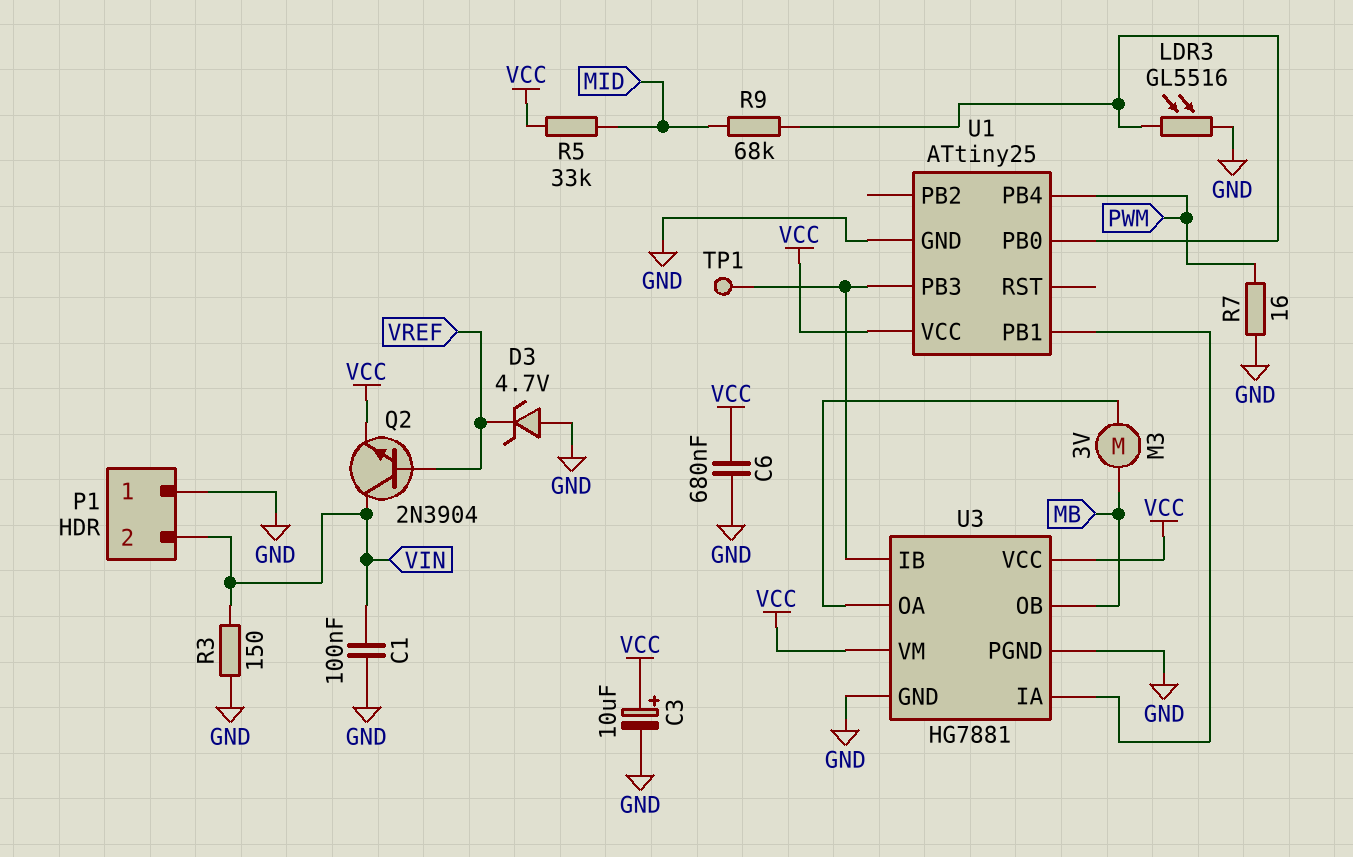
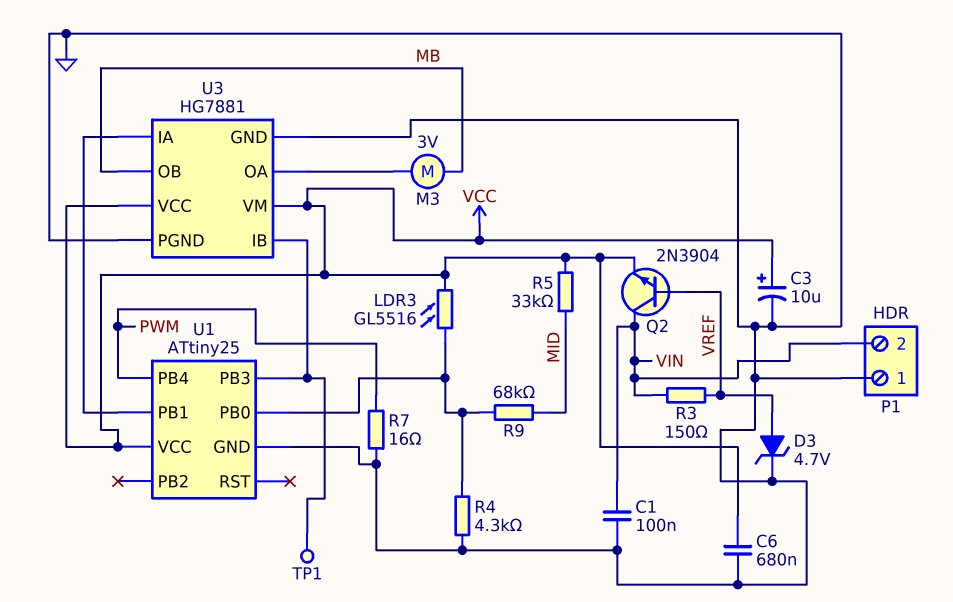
D3: zener 4.7V (A GND, K VREF) -> zener 4.7V (A VREF, K GND)
LDR3: GL5516 (GND, U1/PB0) -> GL5516 (U1/PB0, VCC)
R3: 150 (GND, VIN) -> 150 (VIN, VREF)
R4: none -> 4.3k (GND, U1/PB0)

